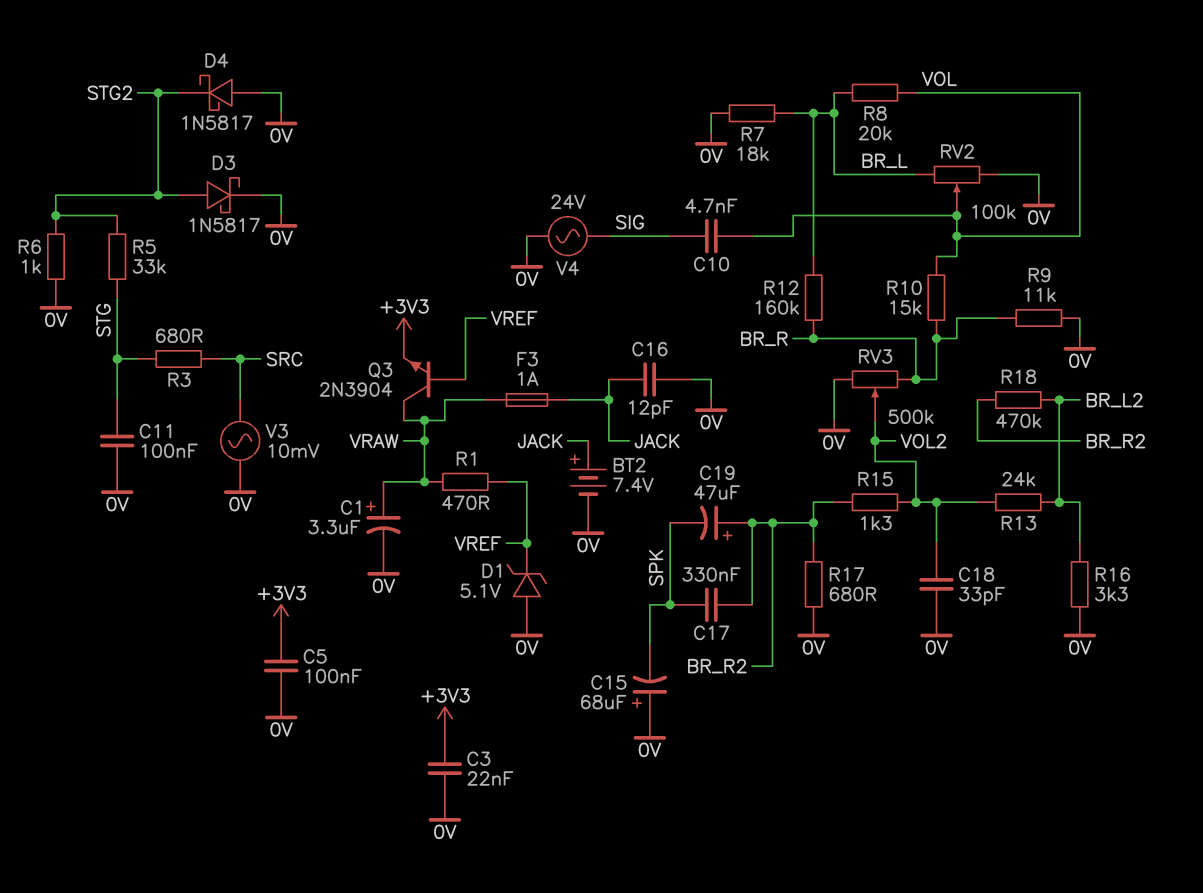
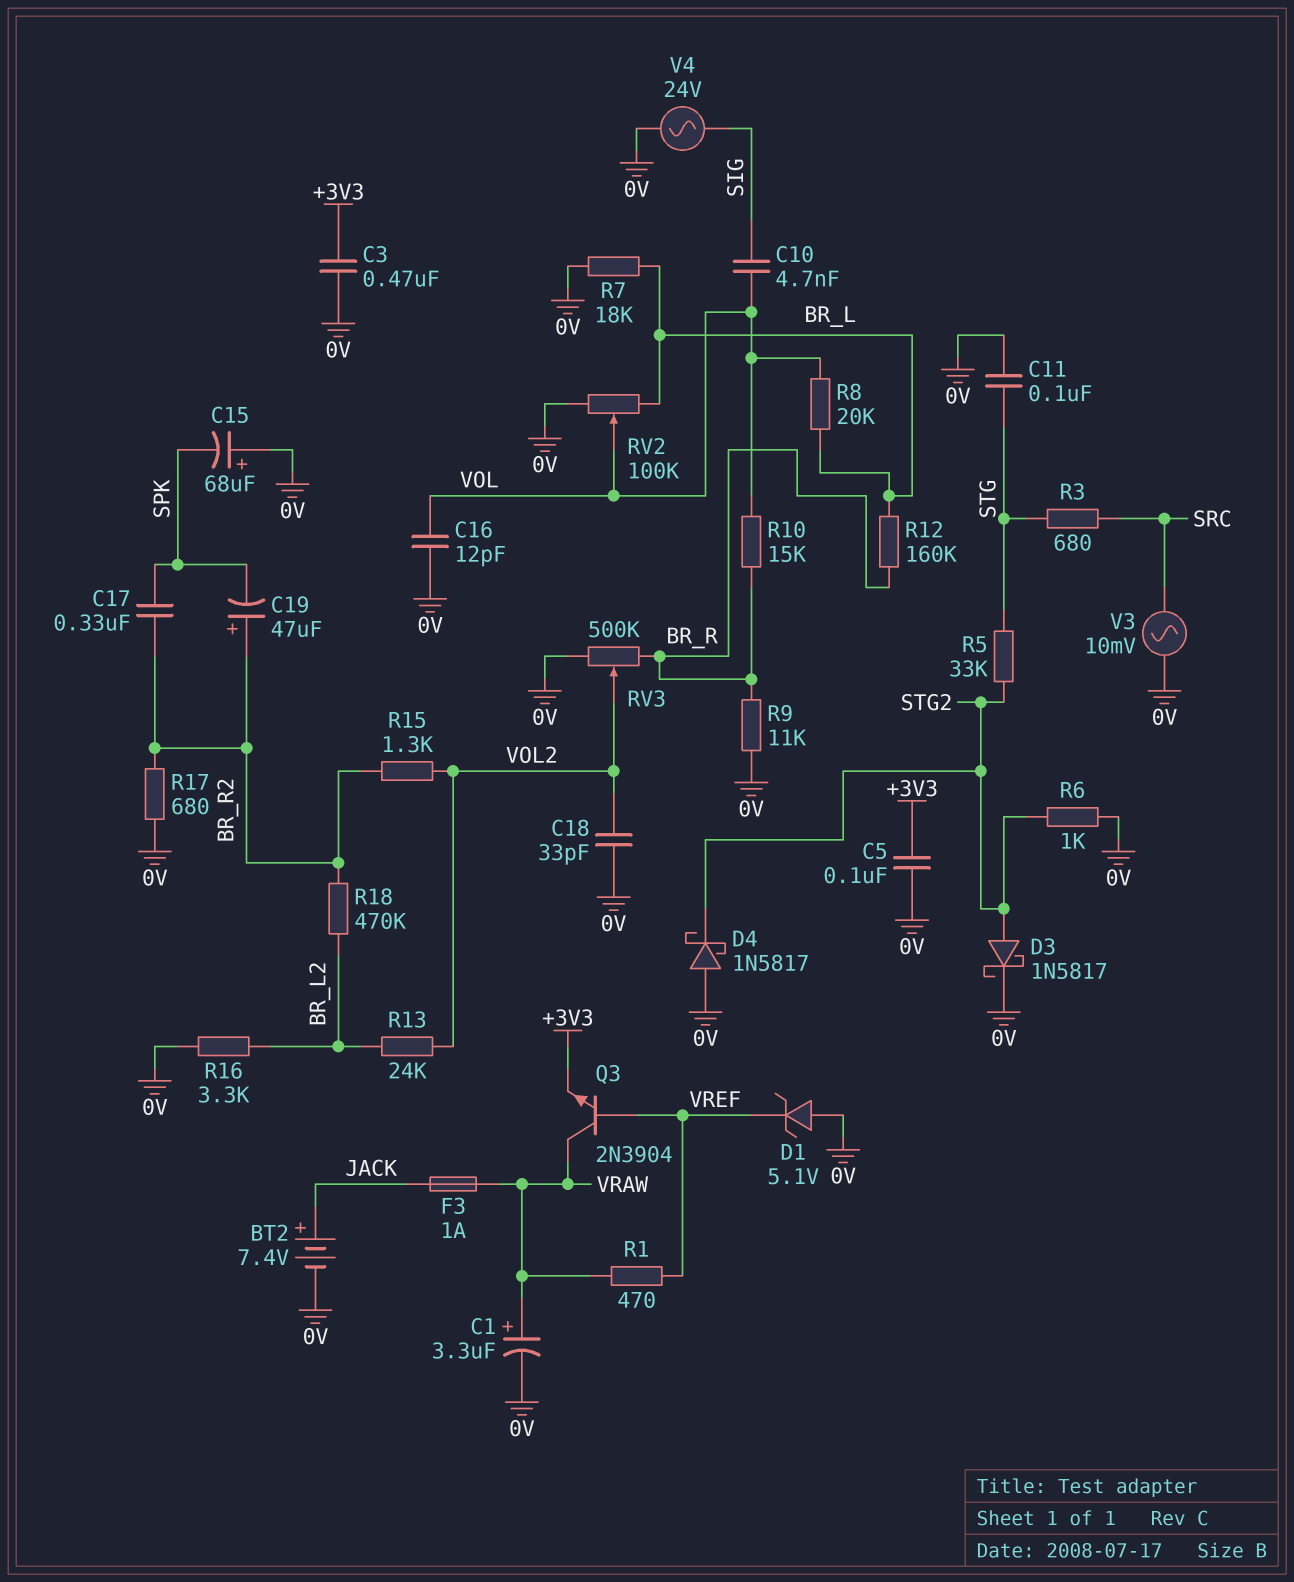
C3: 22nF (+3V3, 0V) -> 470nF (+3V3, 0V)
C16: 12pF (0V, JACK) -> 12pF (0V, VOL)

